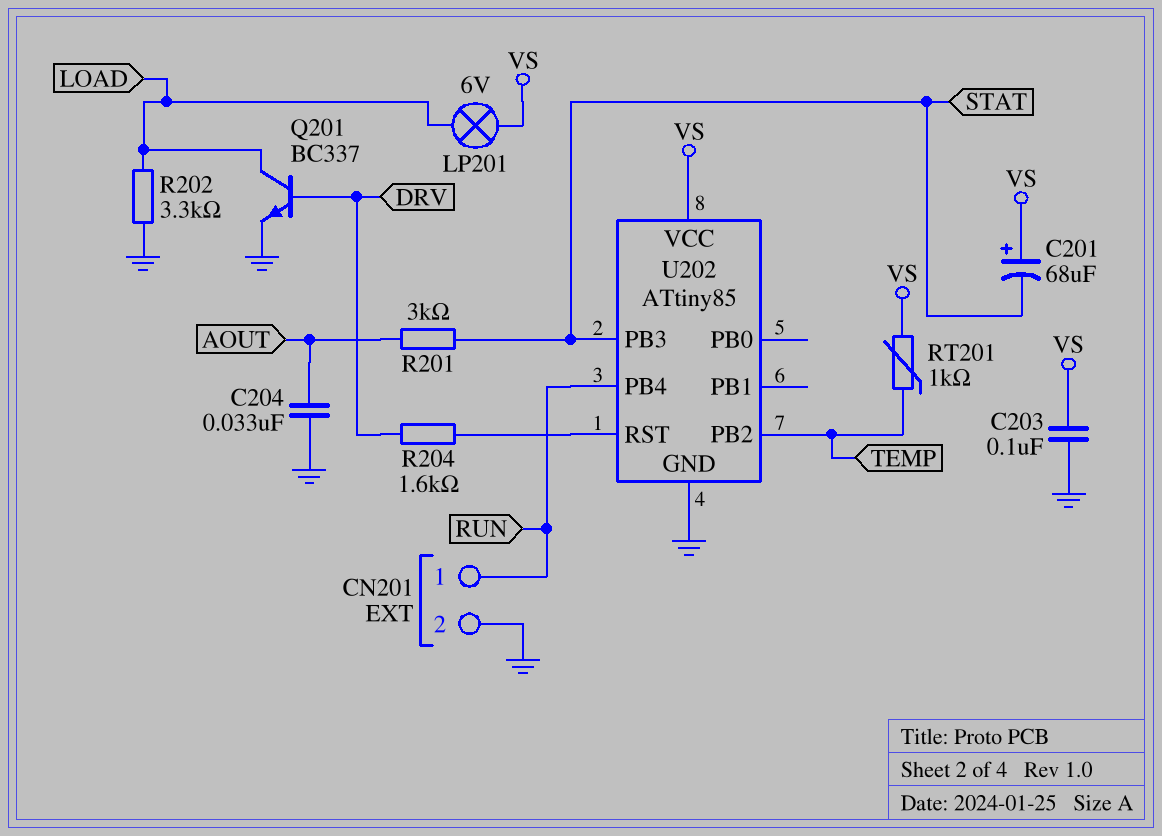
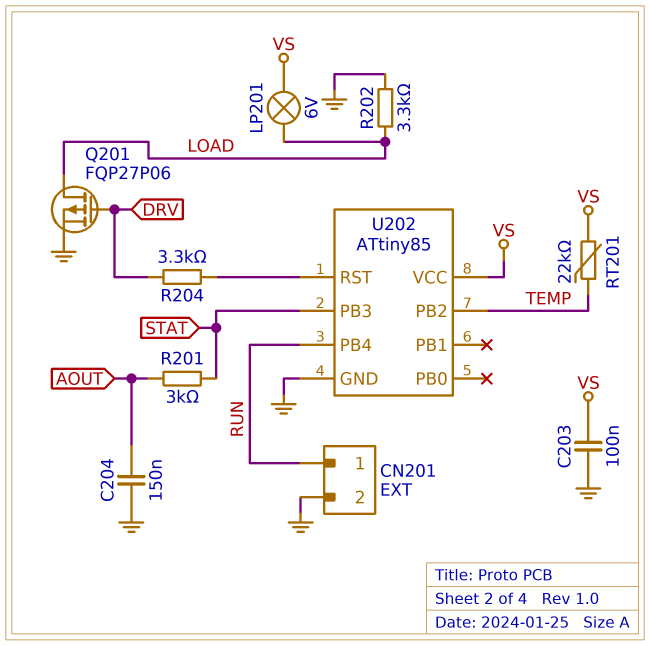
C201: 68uF (plus VS, minus STAT) -> none
C204: 33nF (AOUT, GND) -> 150nF (AOUT, GND)
Q201: NPN BC337 (B DRV, C LOAD, E GND) -> PMOS FQP27P06 (G DRV, D LOAD, S GND)
R204: 1.6k (DRV, U202/RST) -> 3.3k (DRV, U202/RST)
RT201: 1k (TEMP, VS) -> 22k (TEMP, VS)

